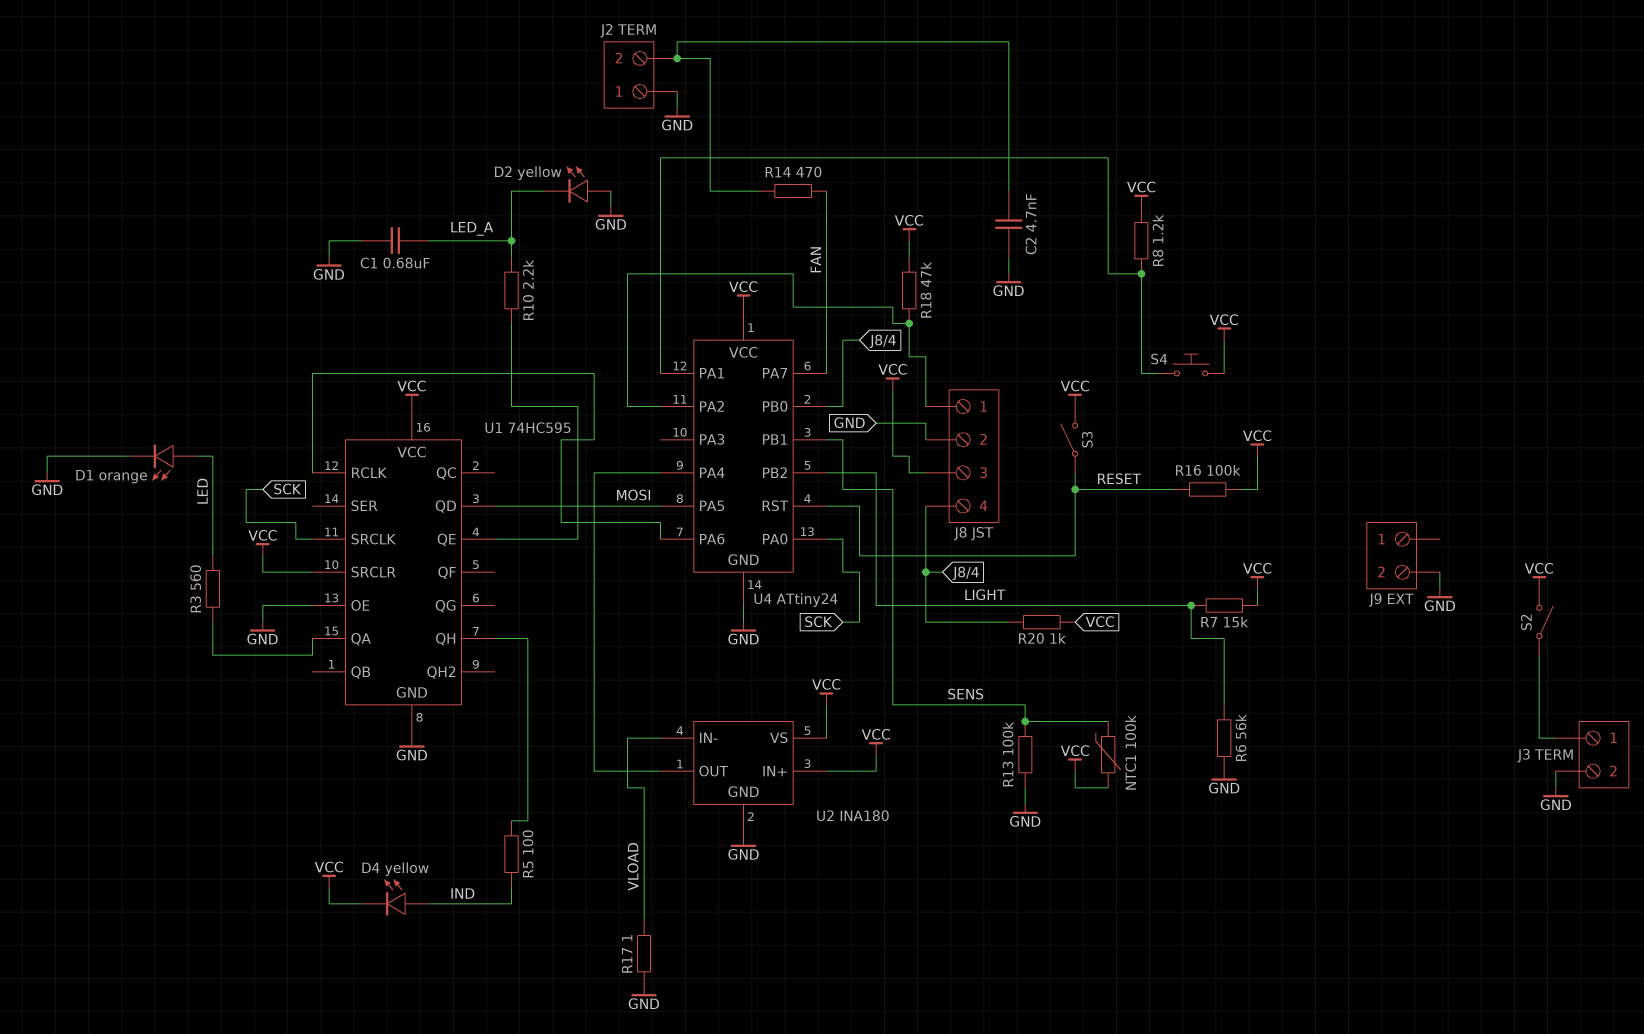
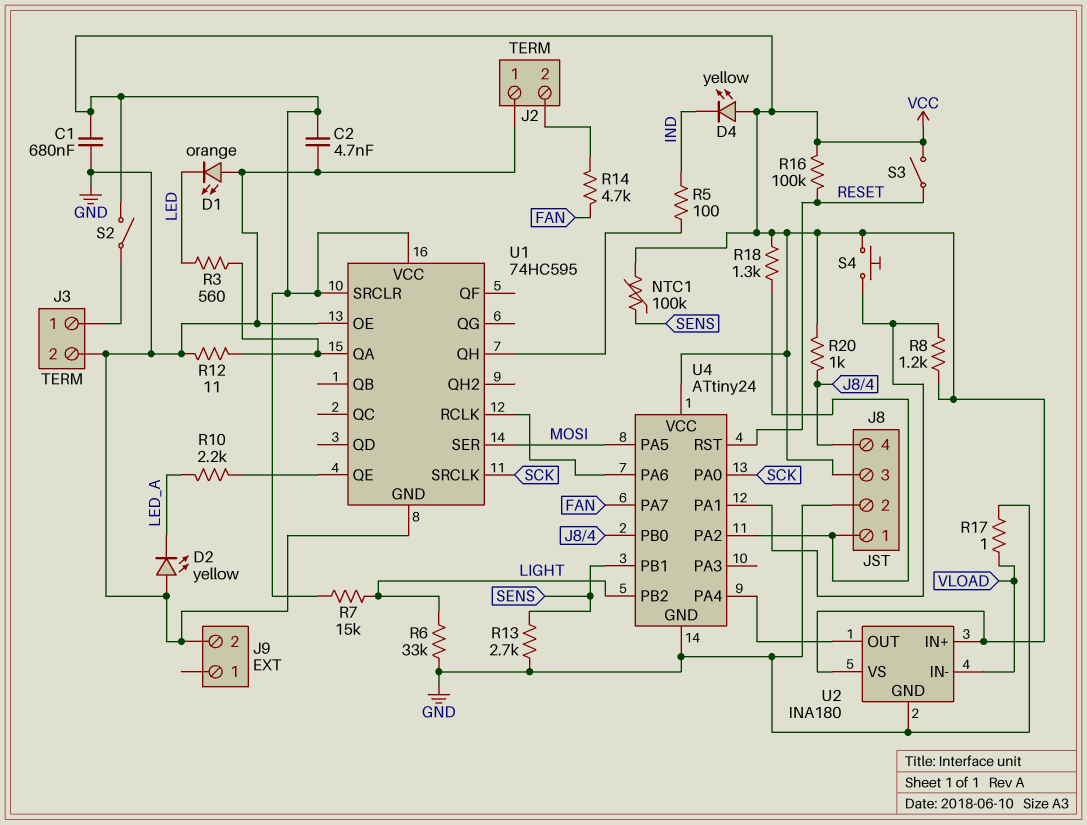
C1: 680nF (GND, LED_A) -> 680nF (GND, VCC)
C2: 4.7nF (GND, J2/2) -> 4.7nF (GND, VCC)
D1: LED orange (A LED, K GND) -> LED orange (A GND, K LED)
D4: LED yellow (A IND, K VCC) -> LED yellow (A VCC, K IND)
R6: 56k (GND, LIGHT) -> 33k (GND, LIGHT)
R12: none -> 11 (GND, U1/QA)
R13: 100k (GND, SENS) -> 2.7k (GND, SENS)
R14: 470 (FAN, J2/2) -> 4.7k (FAN, J2/2)
R18: 47k (J8/1, VCC) -> 1.3k (J8/1, VCC)
U1 pin QD: MOSI -> none
U1 pin SER: none -> MOSI

